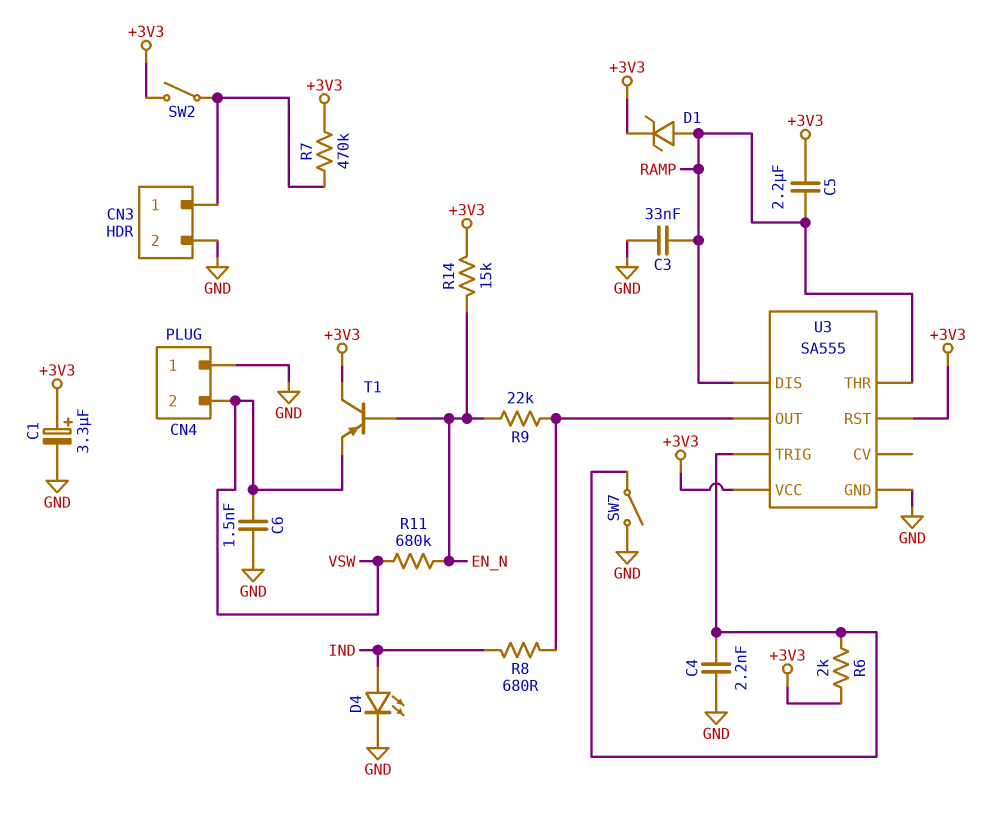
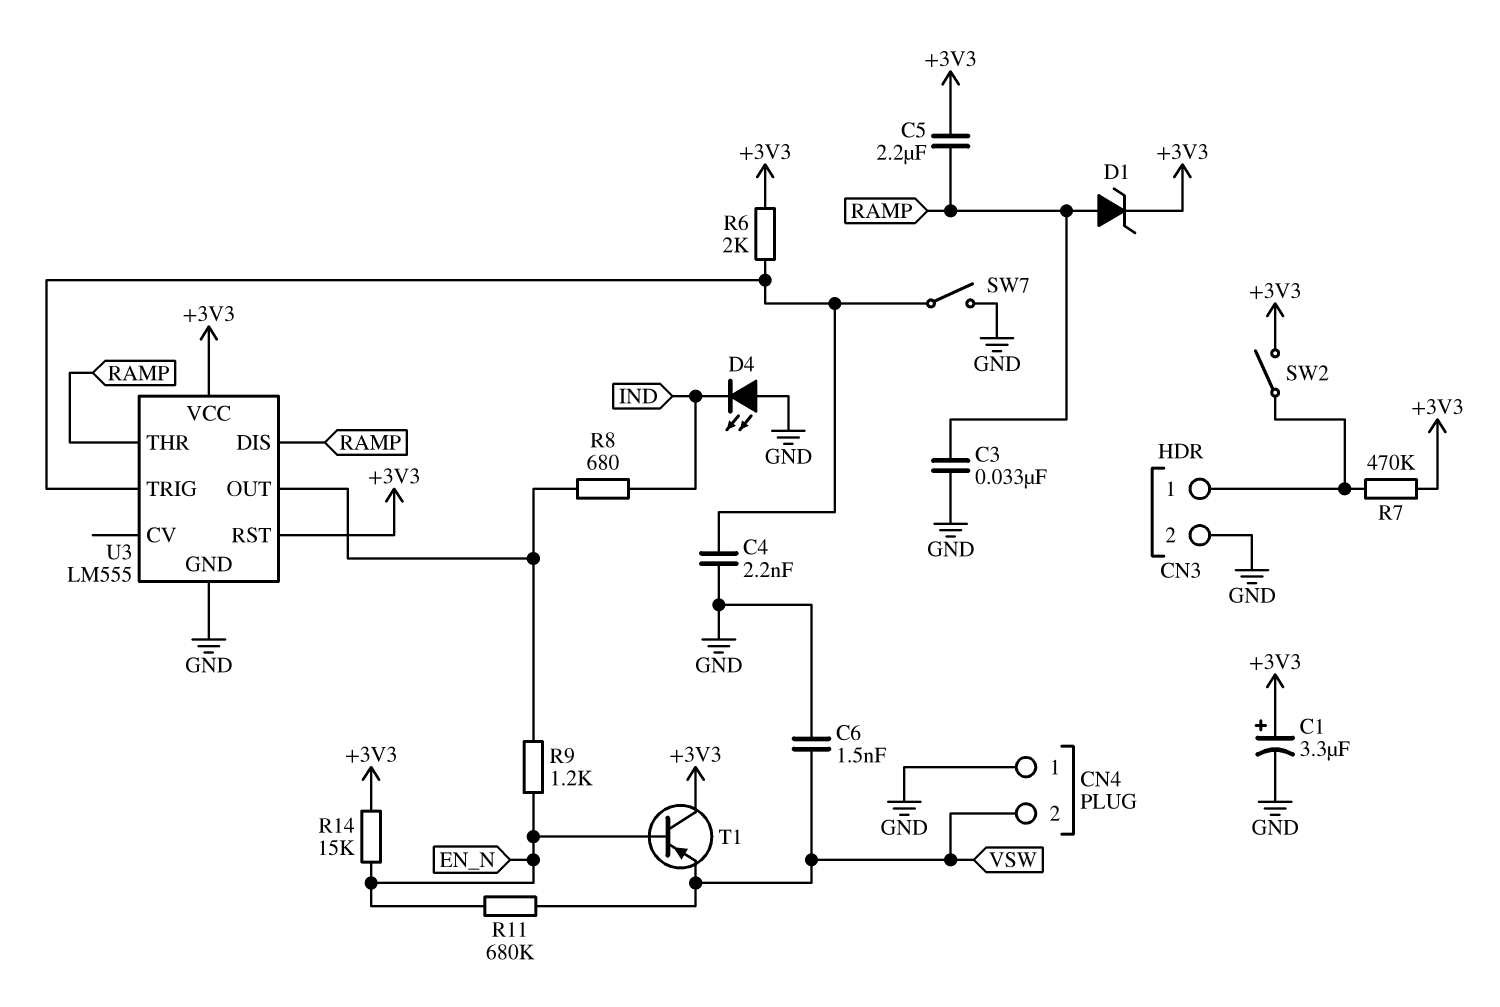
D4: LED (A IND, K GND) -> LED (A GND, K IND)
R9: 22k (EN_N, U3/OUT) -> 1.2k (EN_N, U3/OUT)
U3: SA555 -> LM555

